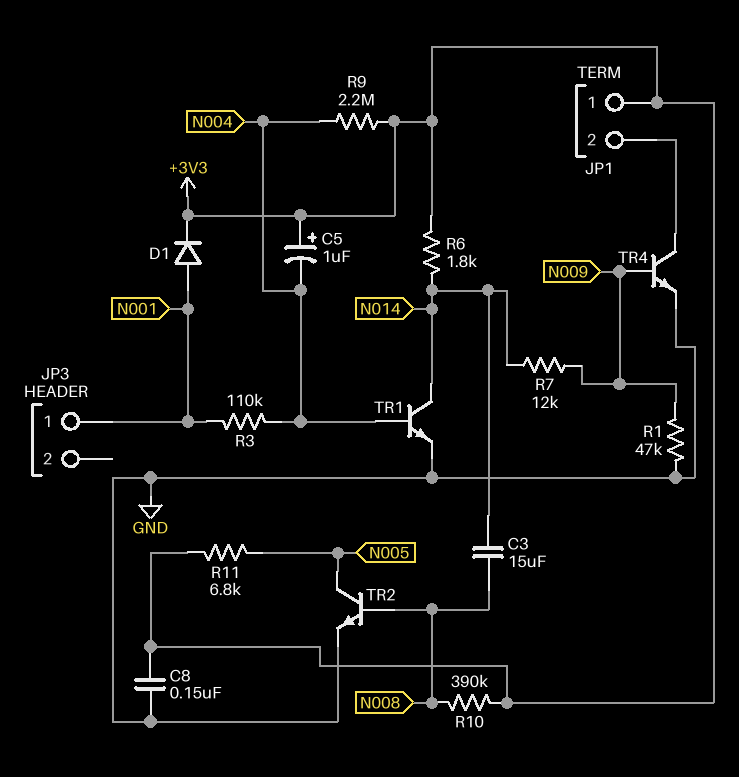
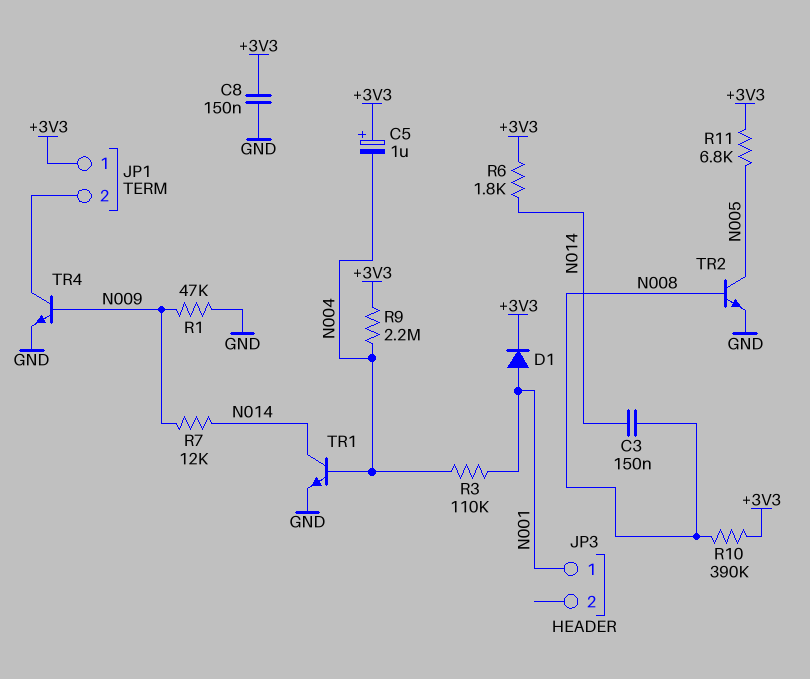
C3: 15uF (N008, N014) -> 150nF (N008, N014)

